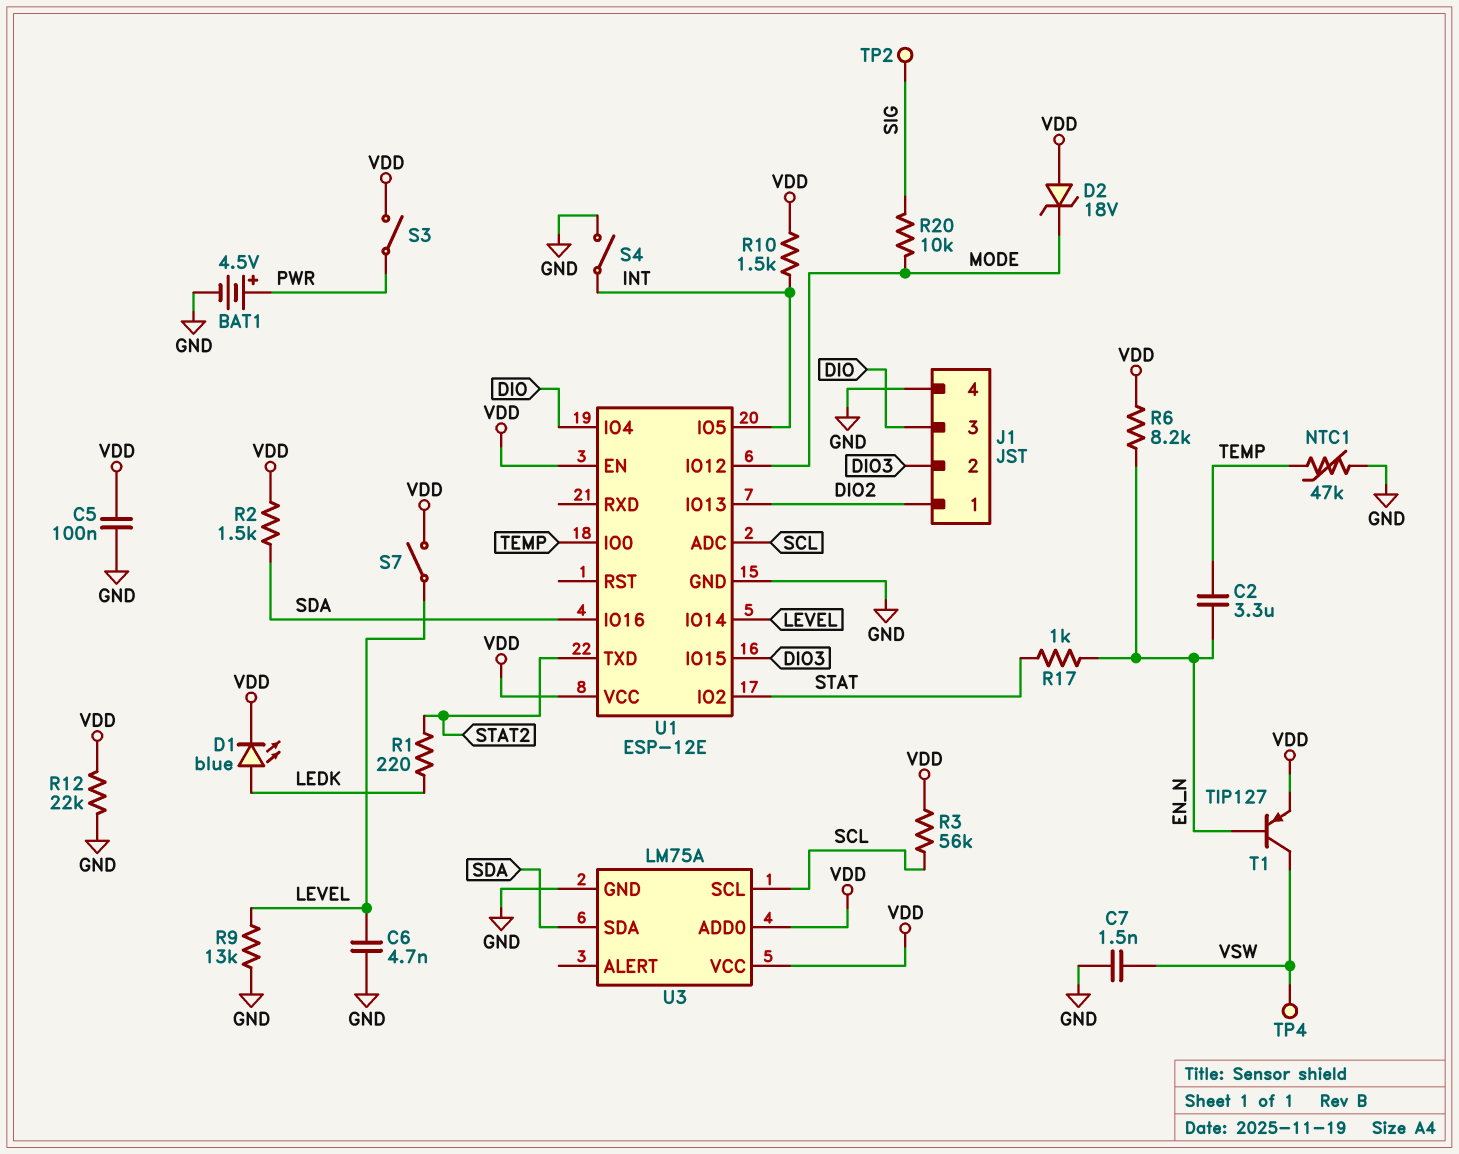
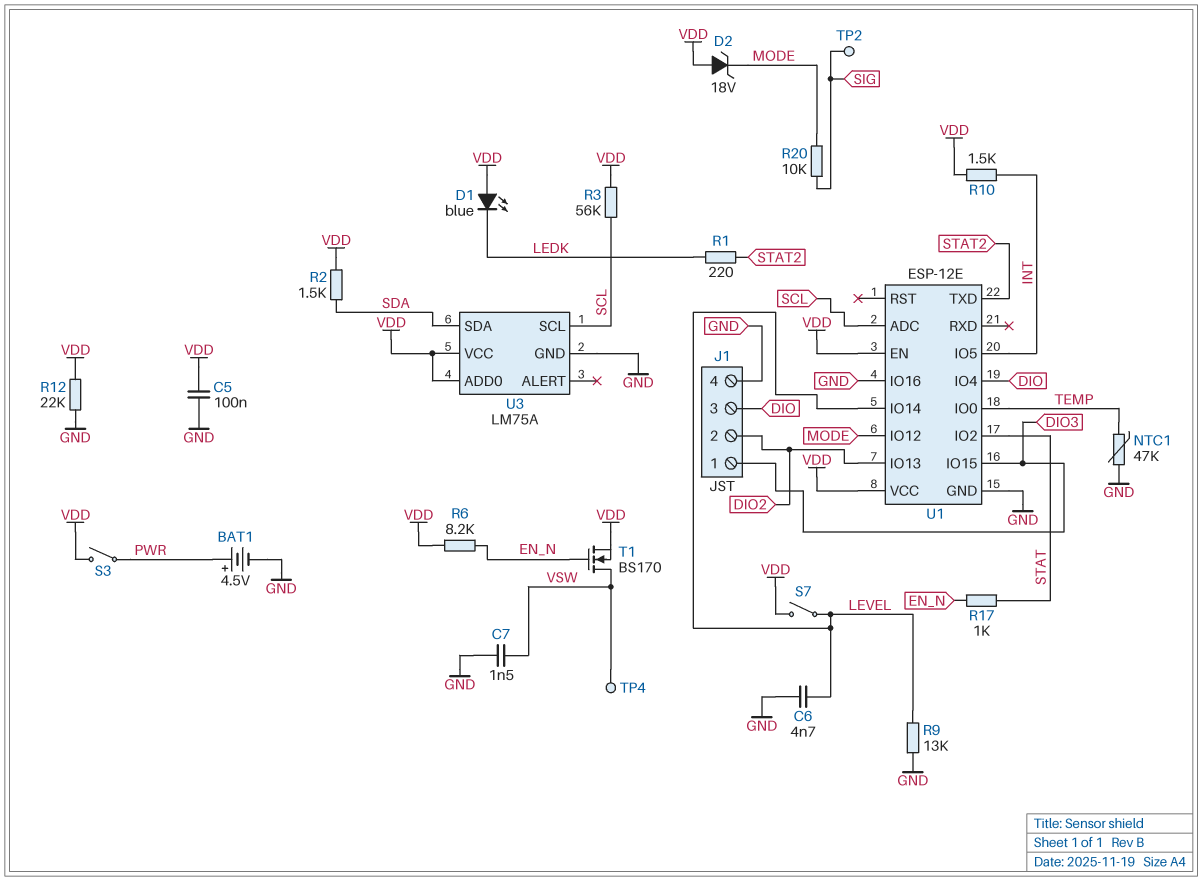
C2: 3.3uF (EN_N, TEMP) -> none
D1: LED blue (A LEDK, K VDD) -> LED blue (A VDD, K LEDK)
J1 pin 1: DIO2 -> DIO3
J1 pin 2: DIO3 -> DIO2
S4: switch (GND, INT) -> none
T1: PNP TIP127 (B EN_N, C VSW, E VDD) -> NMOS BS170 (G EN_N, D VSW, S VDD)
U1 pin IO16: SDA -> GND

